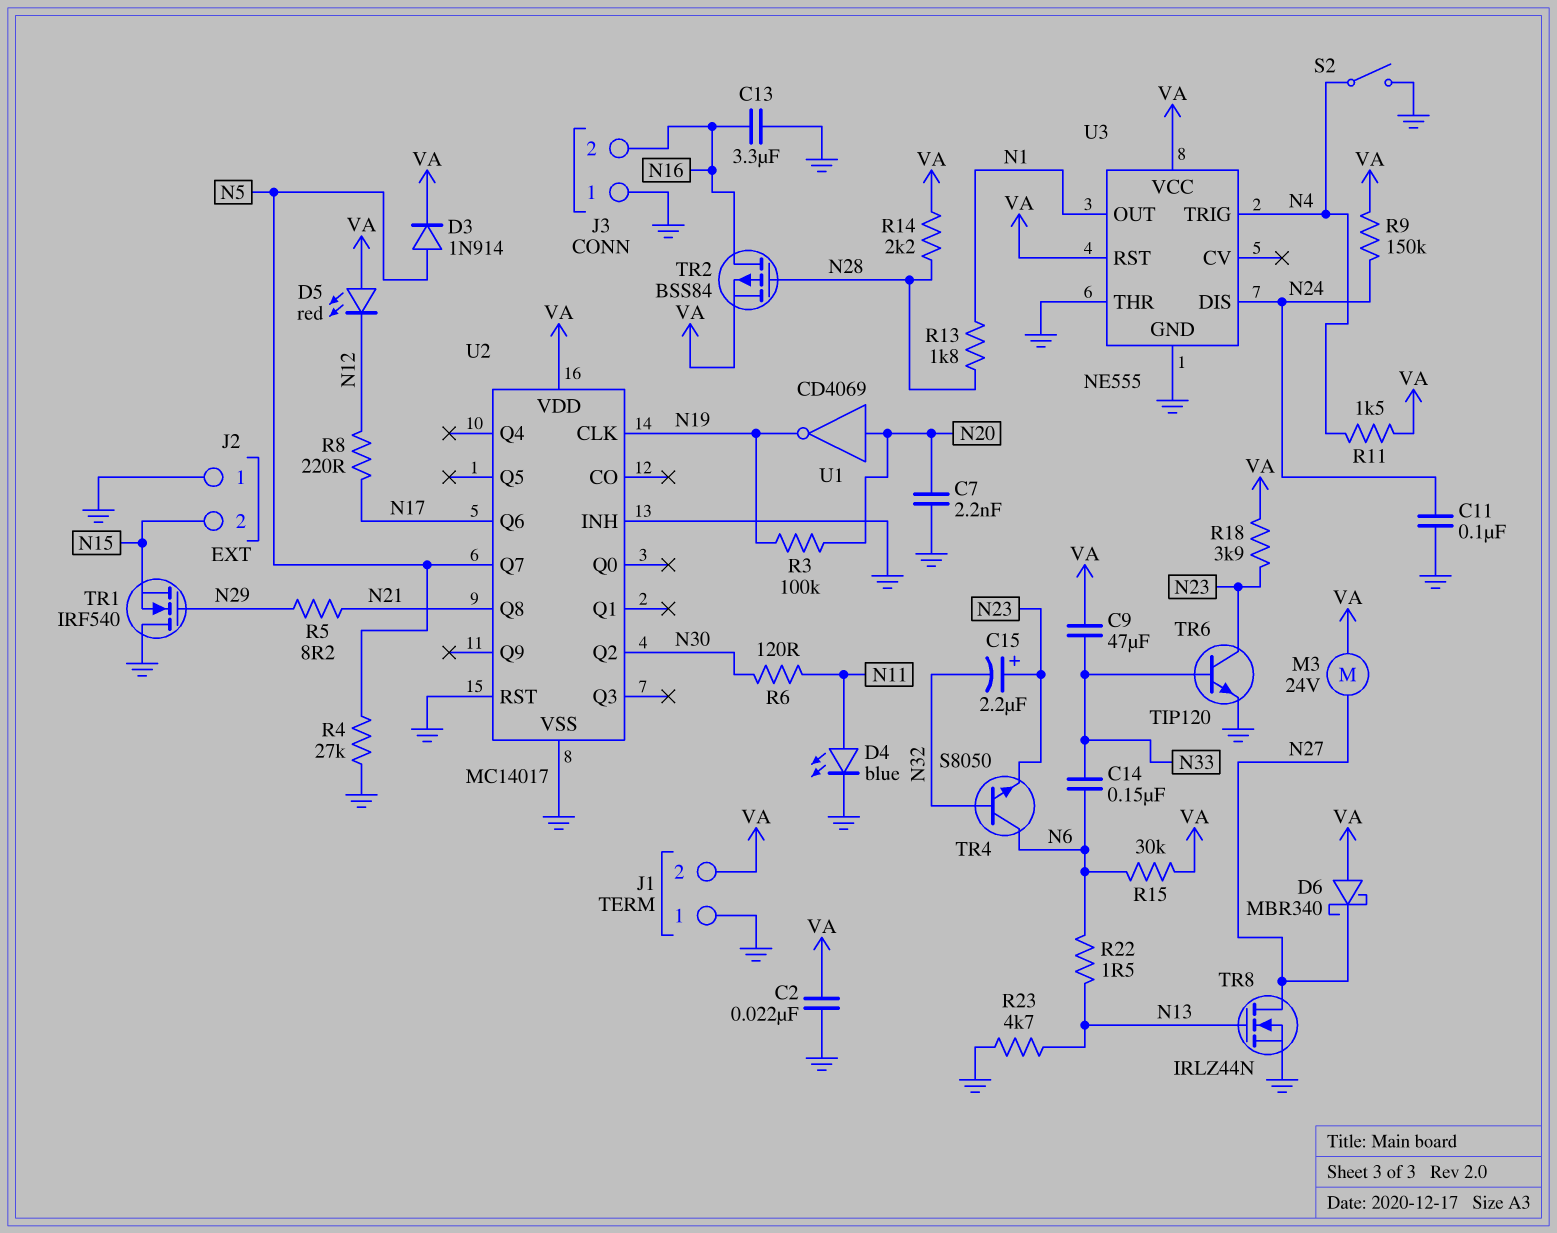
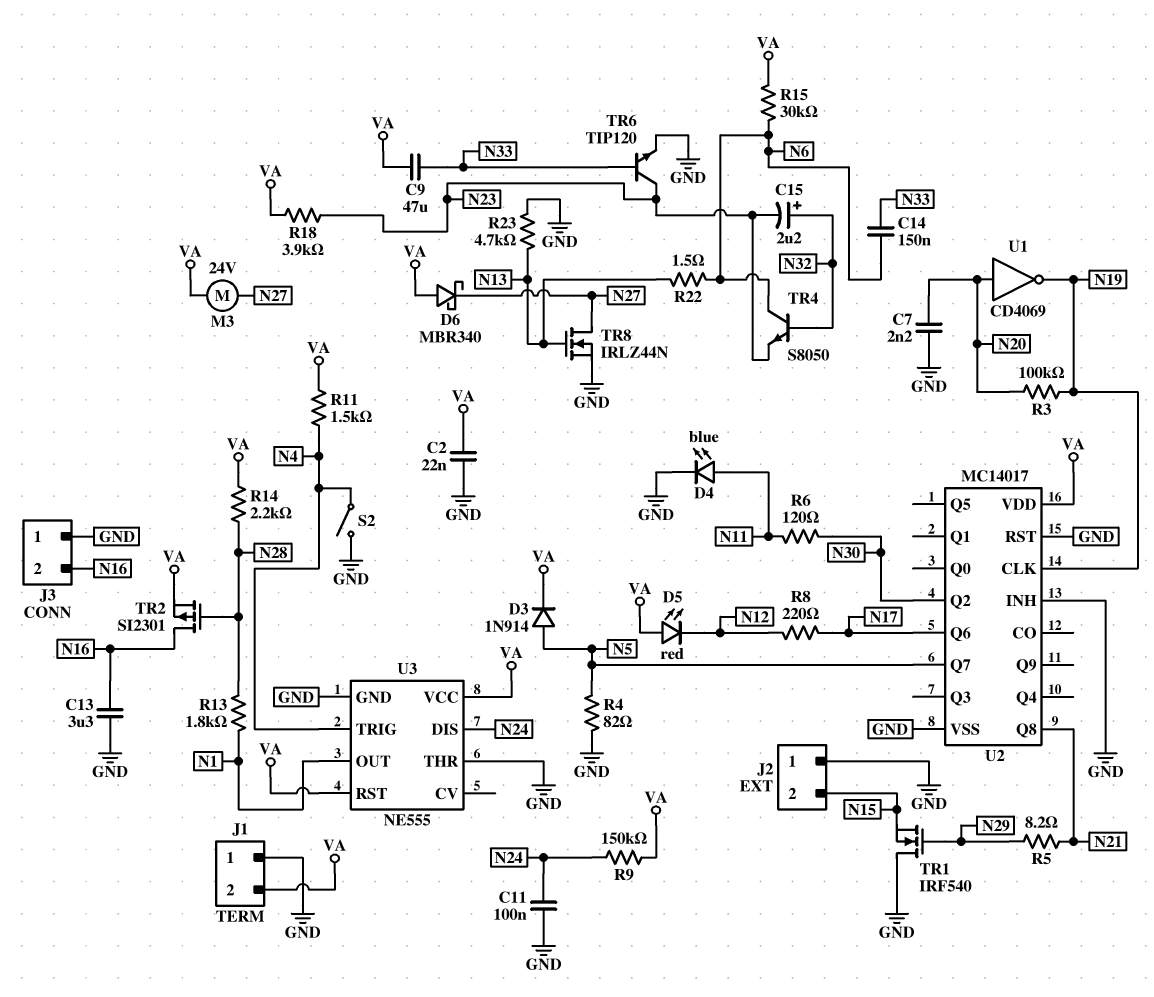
C15: 2.2uF (plus N23, minus N32) -> 2.2uF (plus N32, minus N23)
R4: 27k (GND, N5) -> 82 (GND, N5)
TR2: PMOS BSS84 (G N28, D N16, S VA) -> PMOS SI2301 (G N28, D N16, S VA)

